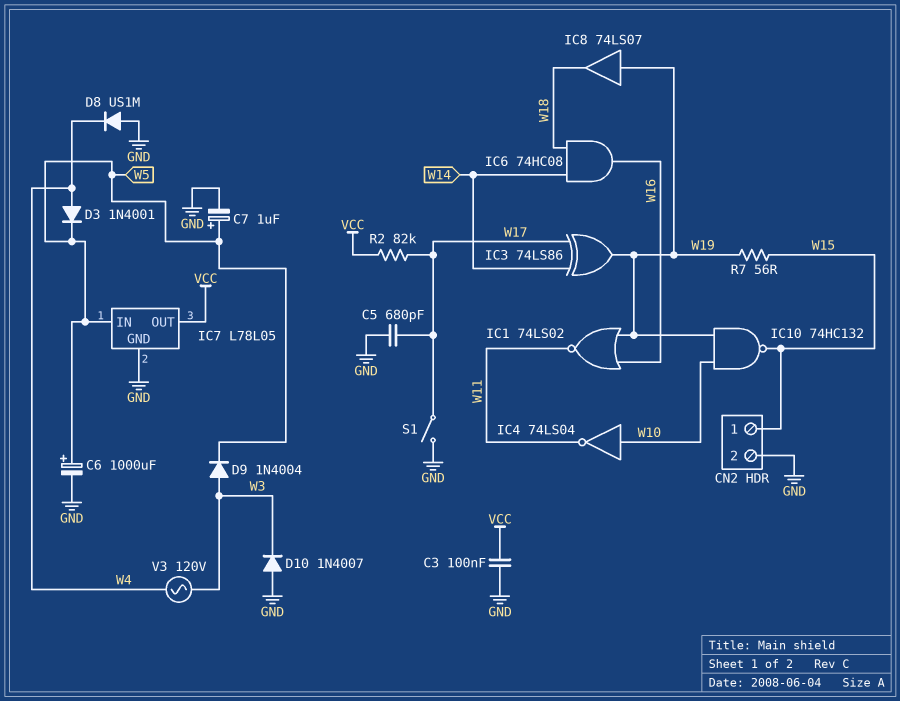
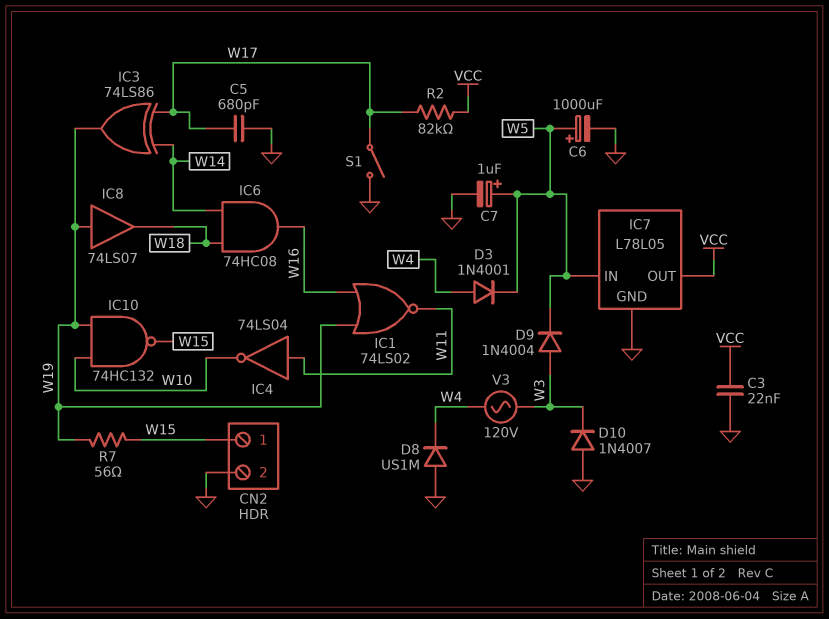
C3: 100nF (GND, VCC) -> 22nF (GND, VCC)
IC4: NOT 74LS04 (in W10, out W11) -> NOT 74LS04 (in W11, out W10)

